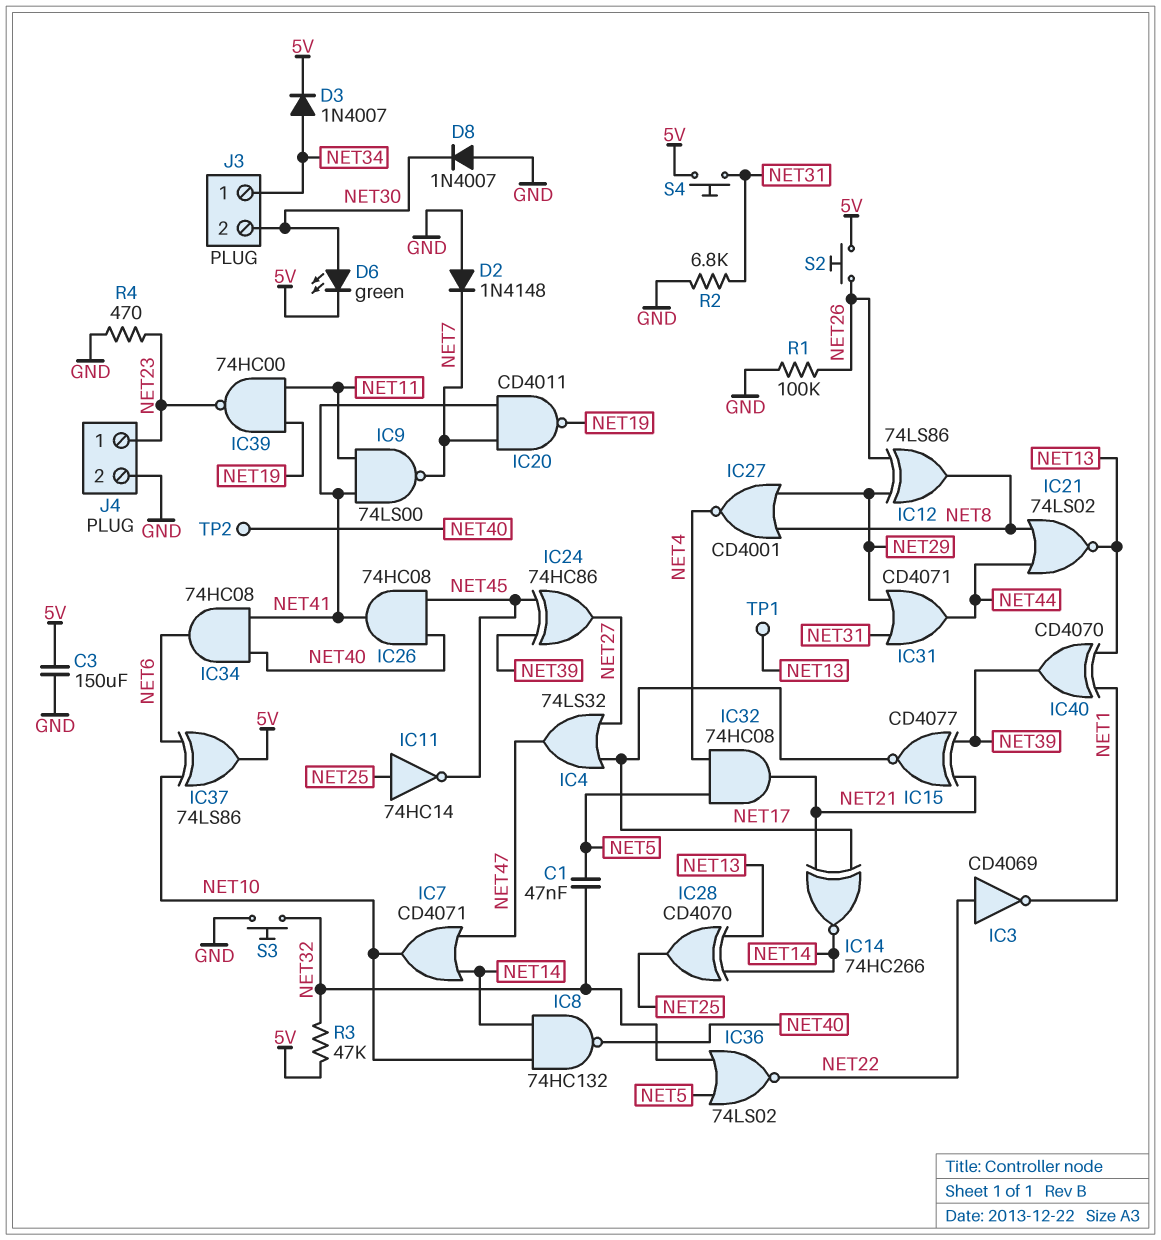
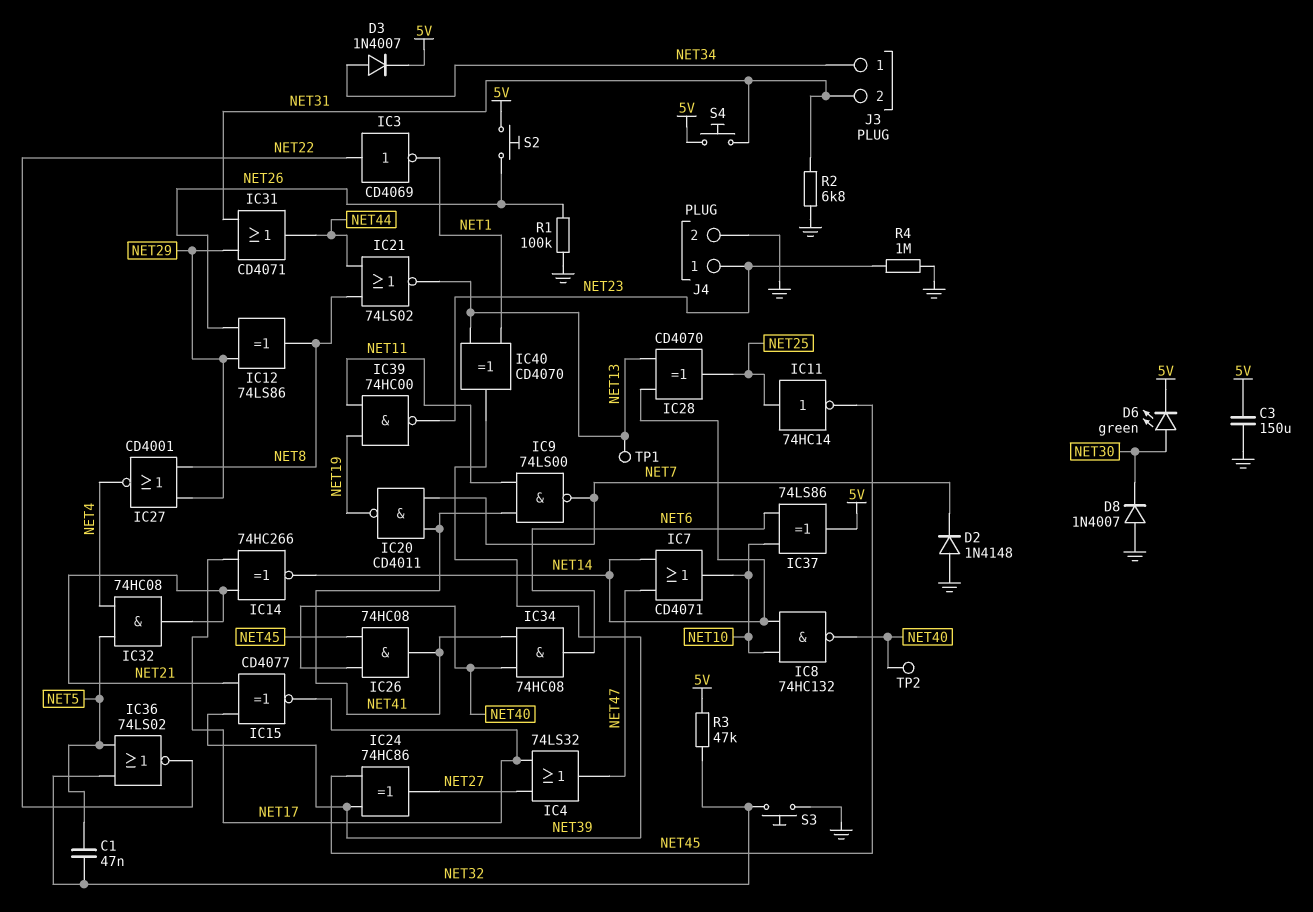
J3 pin 2: NET30 -> NET31
R4: 470 (GND, NET23) -> 1M (GND, NET23)

